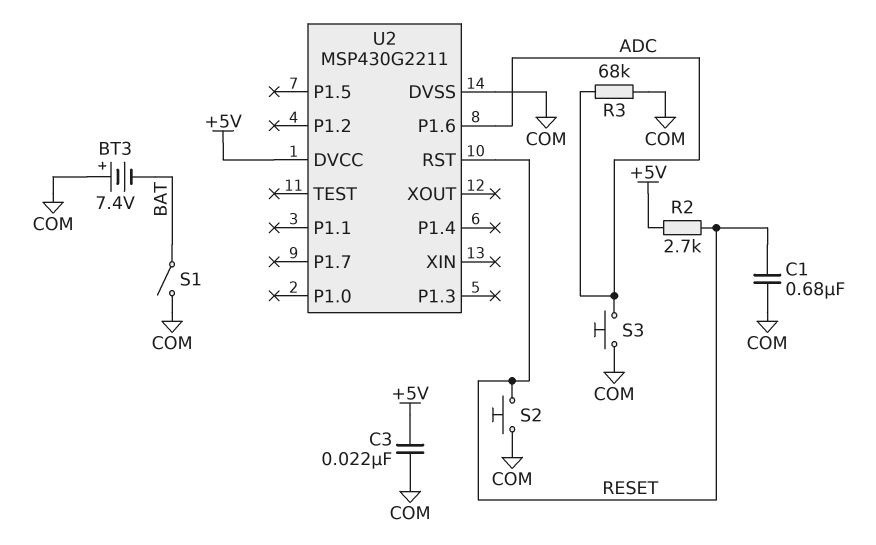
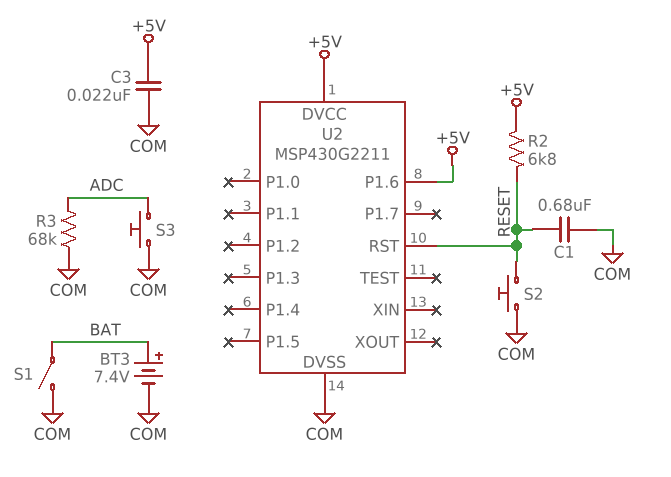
BT3: 7.4V (plus COM, minus BAT) -> 7.4V (plus BAT, minus COM)
R2: 2.7k (+5V, RESET) -> 6.8k (+5V, RESET)
U2 pin P1.6: ADC -> +5V

